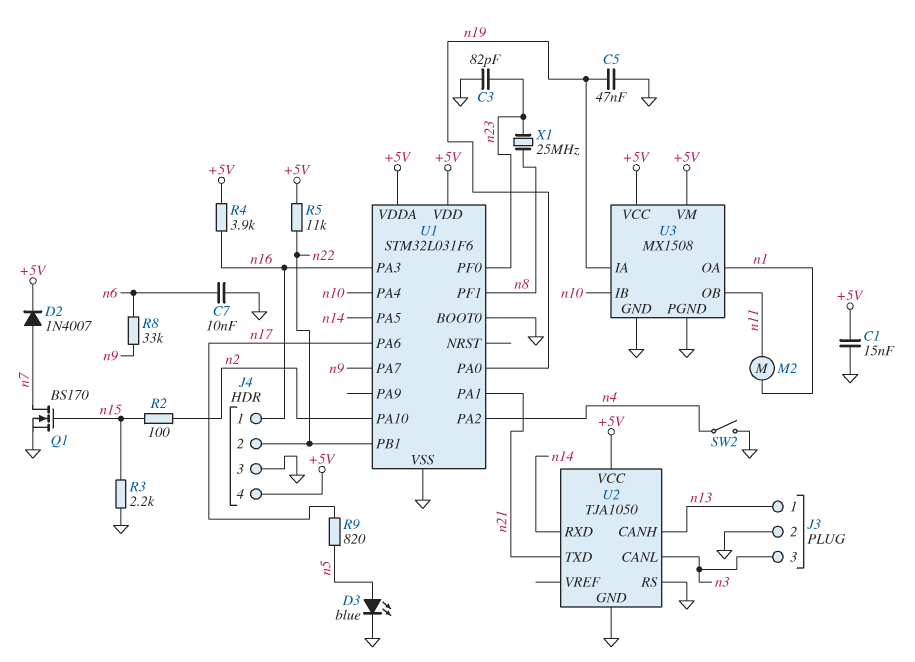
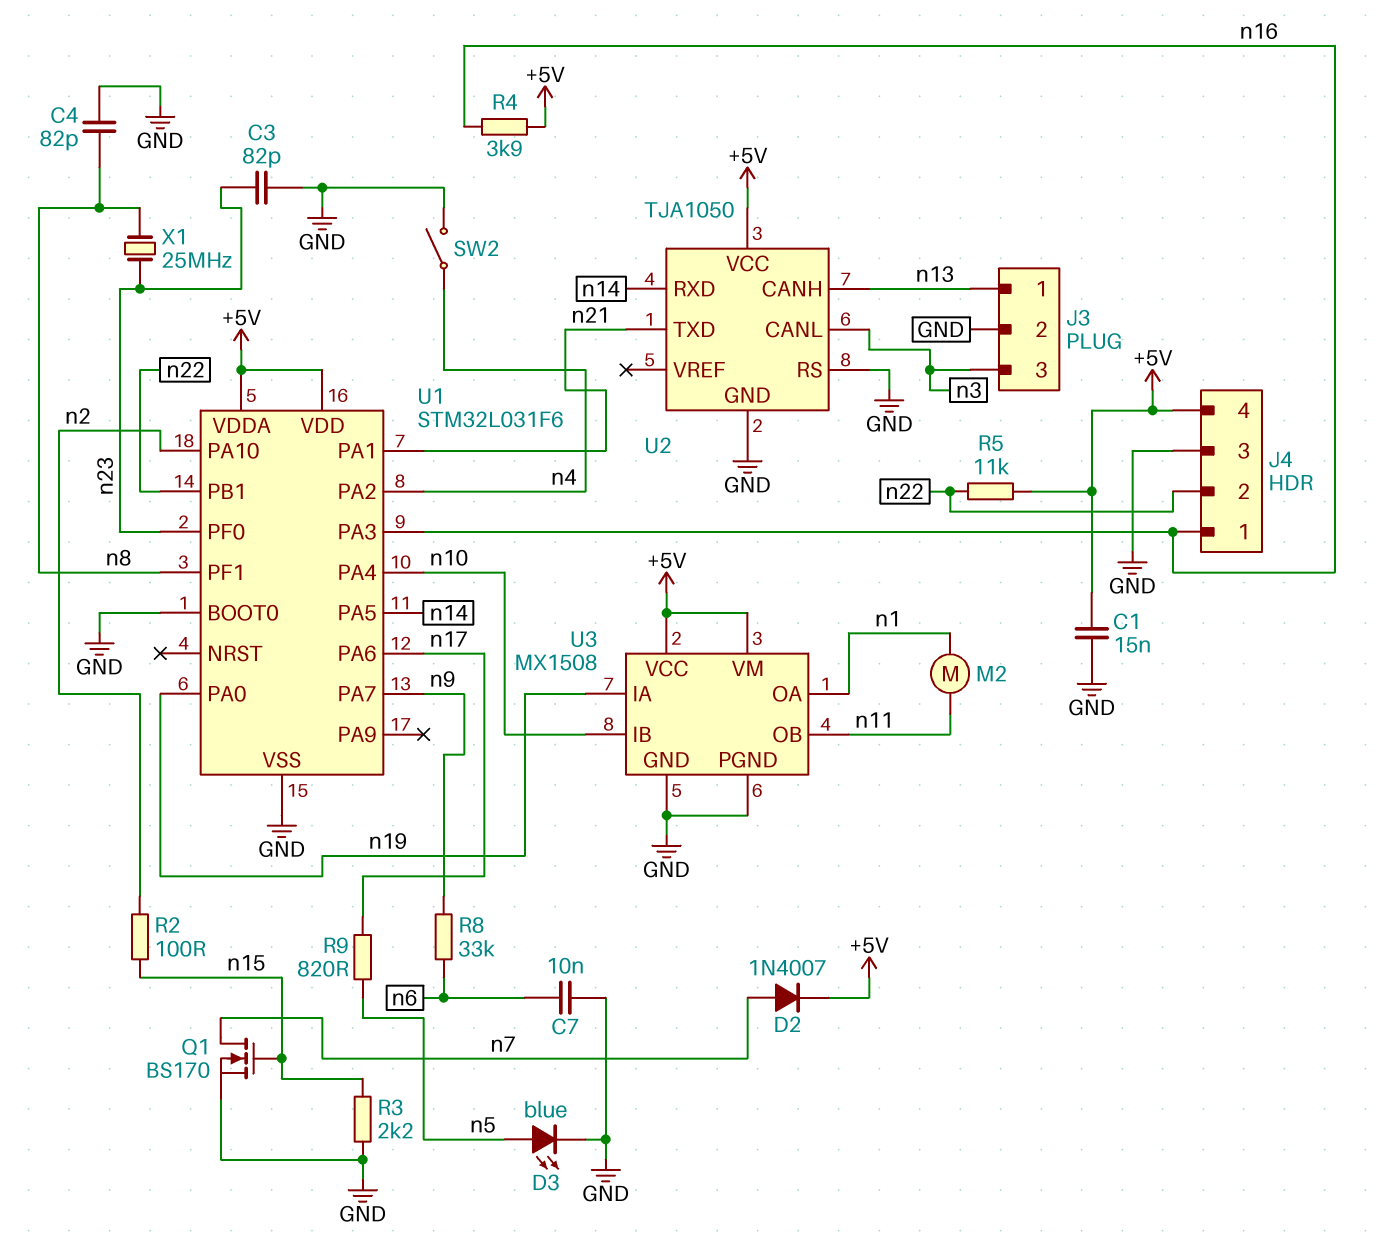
C4: none -> 82pF (GND, n8)
C5: 47nF (GND, n19) -> none

